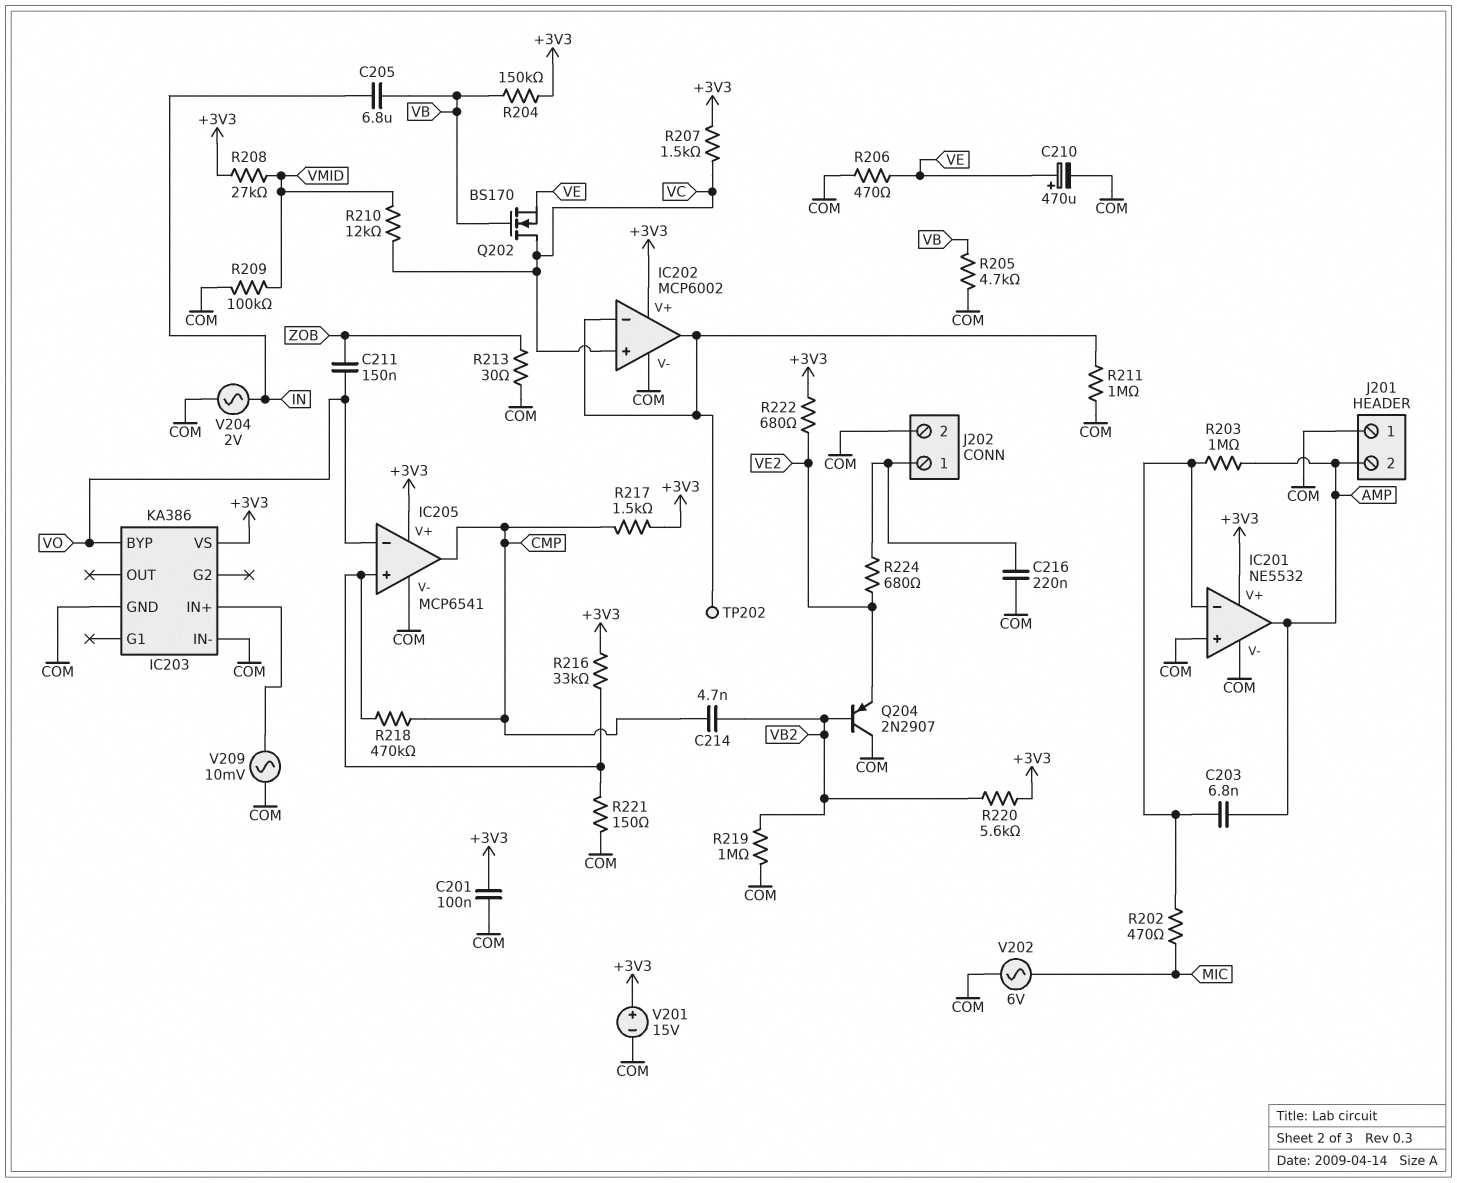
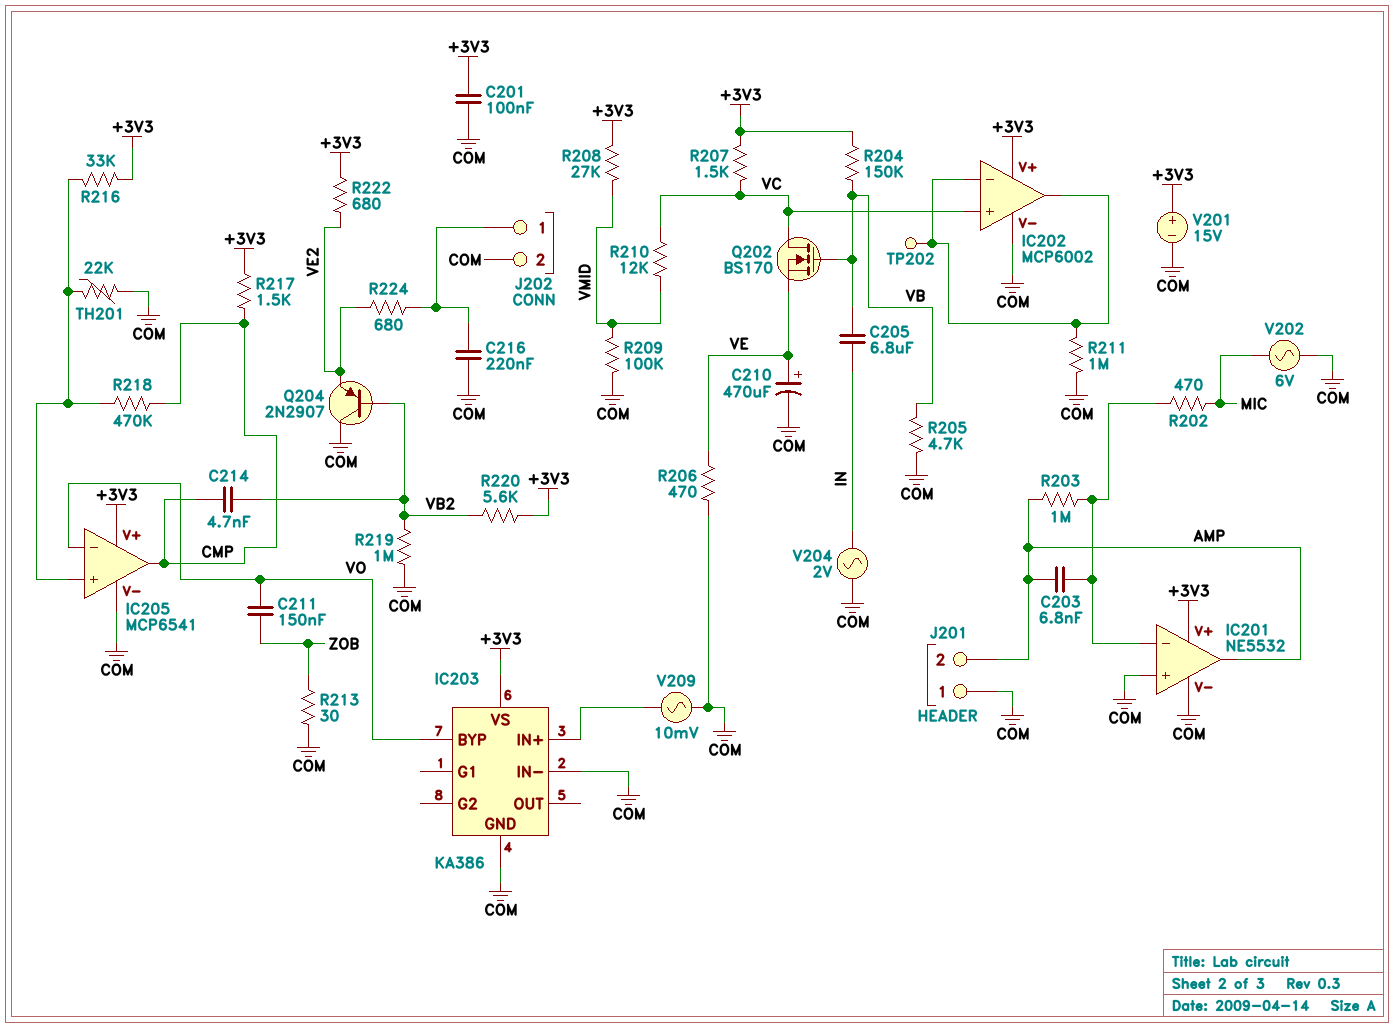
R221: 150 (COM, IC205/in+) -> none
TH201: none -> 22k (COM, IC205/in+)

